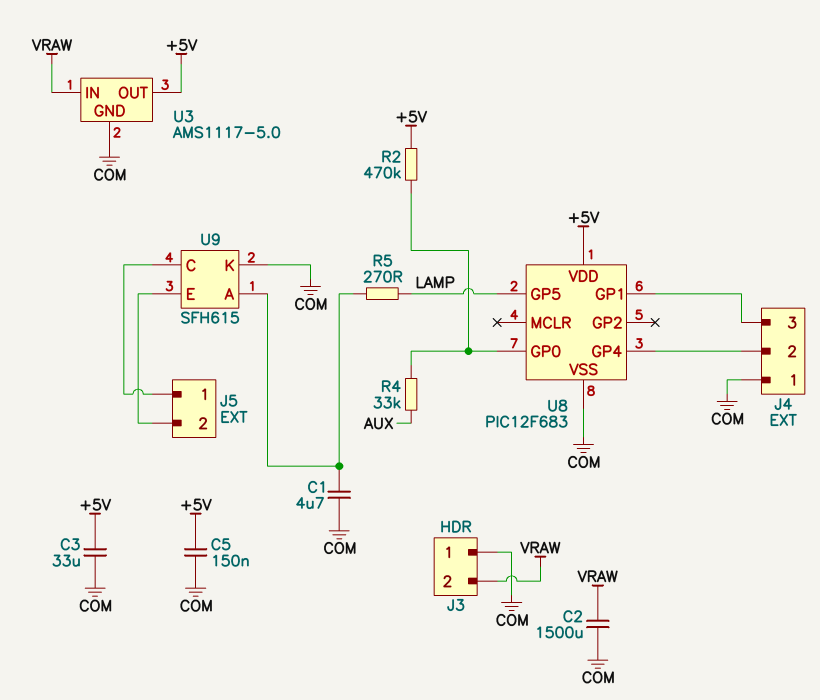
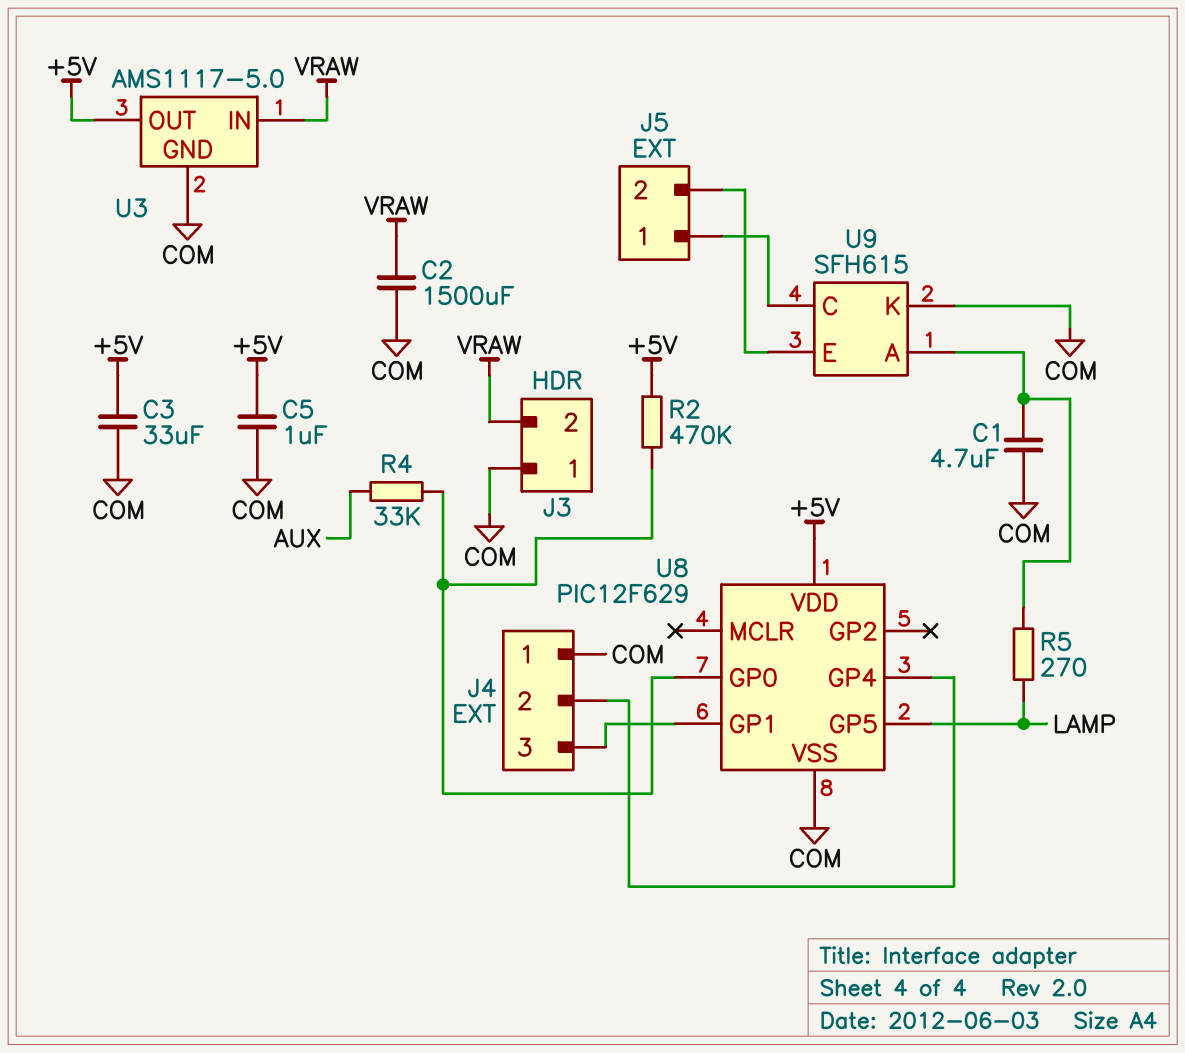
C5: 150nF (+5V, COM) -> 1uF (+5V, COM)
U8: PIC12F683 -> PIC12F629

